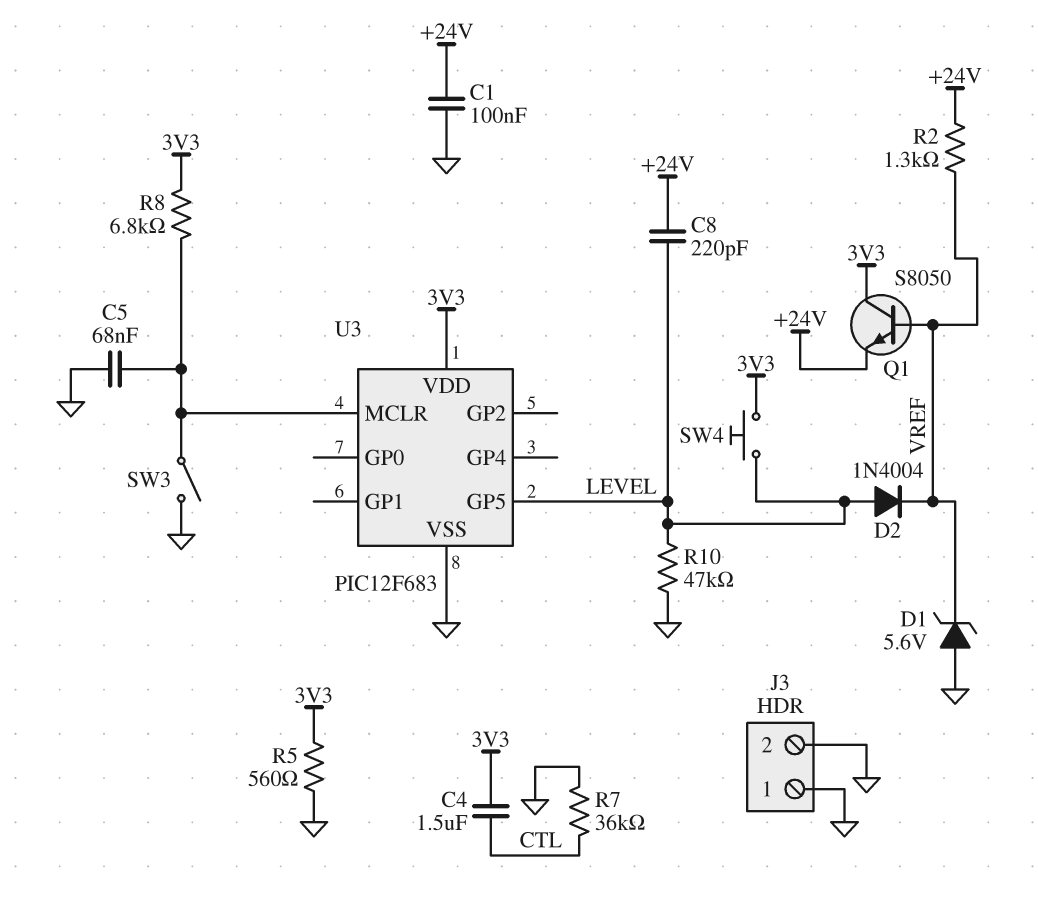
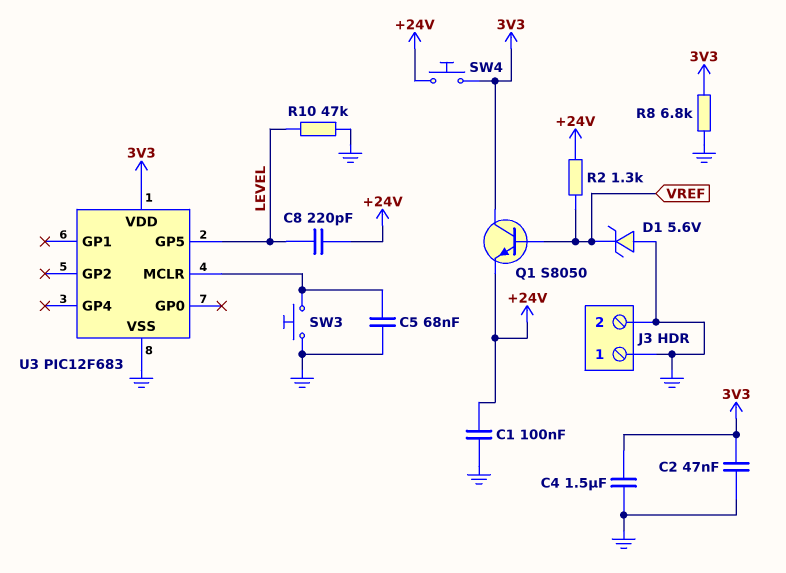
C2: none -> 47nF (3V3, GND)
C4: 1.5uF (3V3, CTL) -> 1.5uF (3V3, GND)
D2: diode 1N4004 (A LEVEL, K VREF) -> none
R5: 560 (3V3, GND) -> none
R7: 36k (CTL, GND) -> none
R8: 6.8k (3V3, U3/MCLR) -> 6.8k (3V3, GND)
SW3: switch (GND, U3/MCLR) -> button (GND, U3/MCLR)
SW4: button (3V3, LEVEL) -> button (+24V, 3V3)

